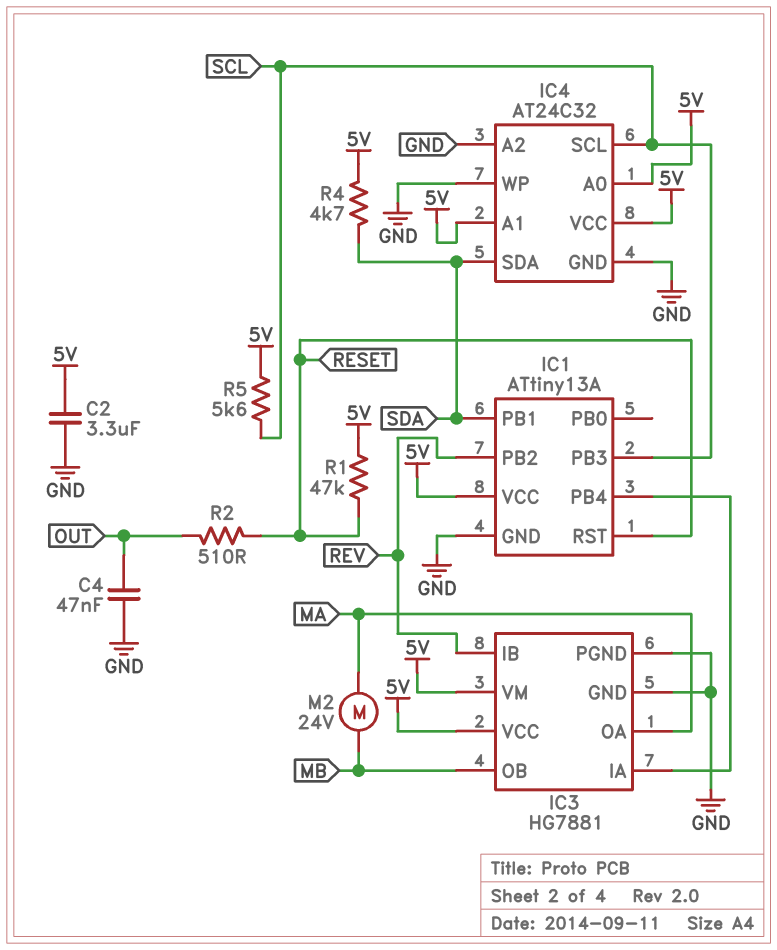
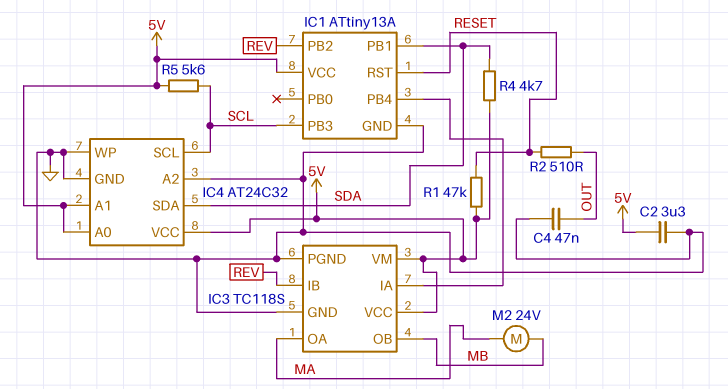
IC3: HG7881 -> TC118S

